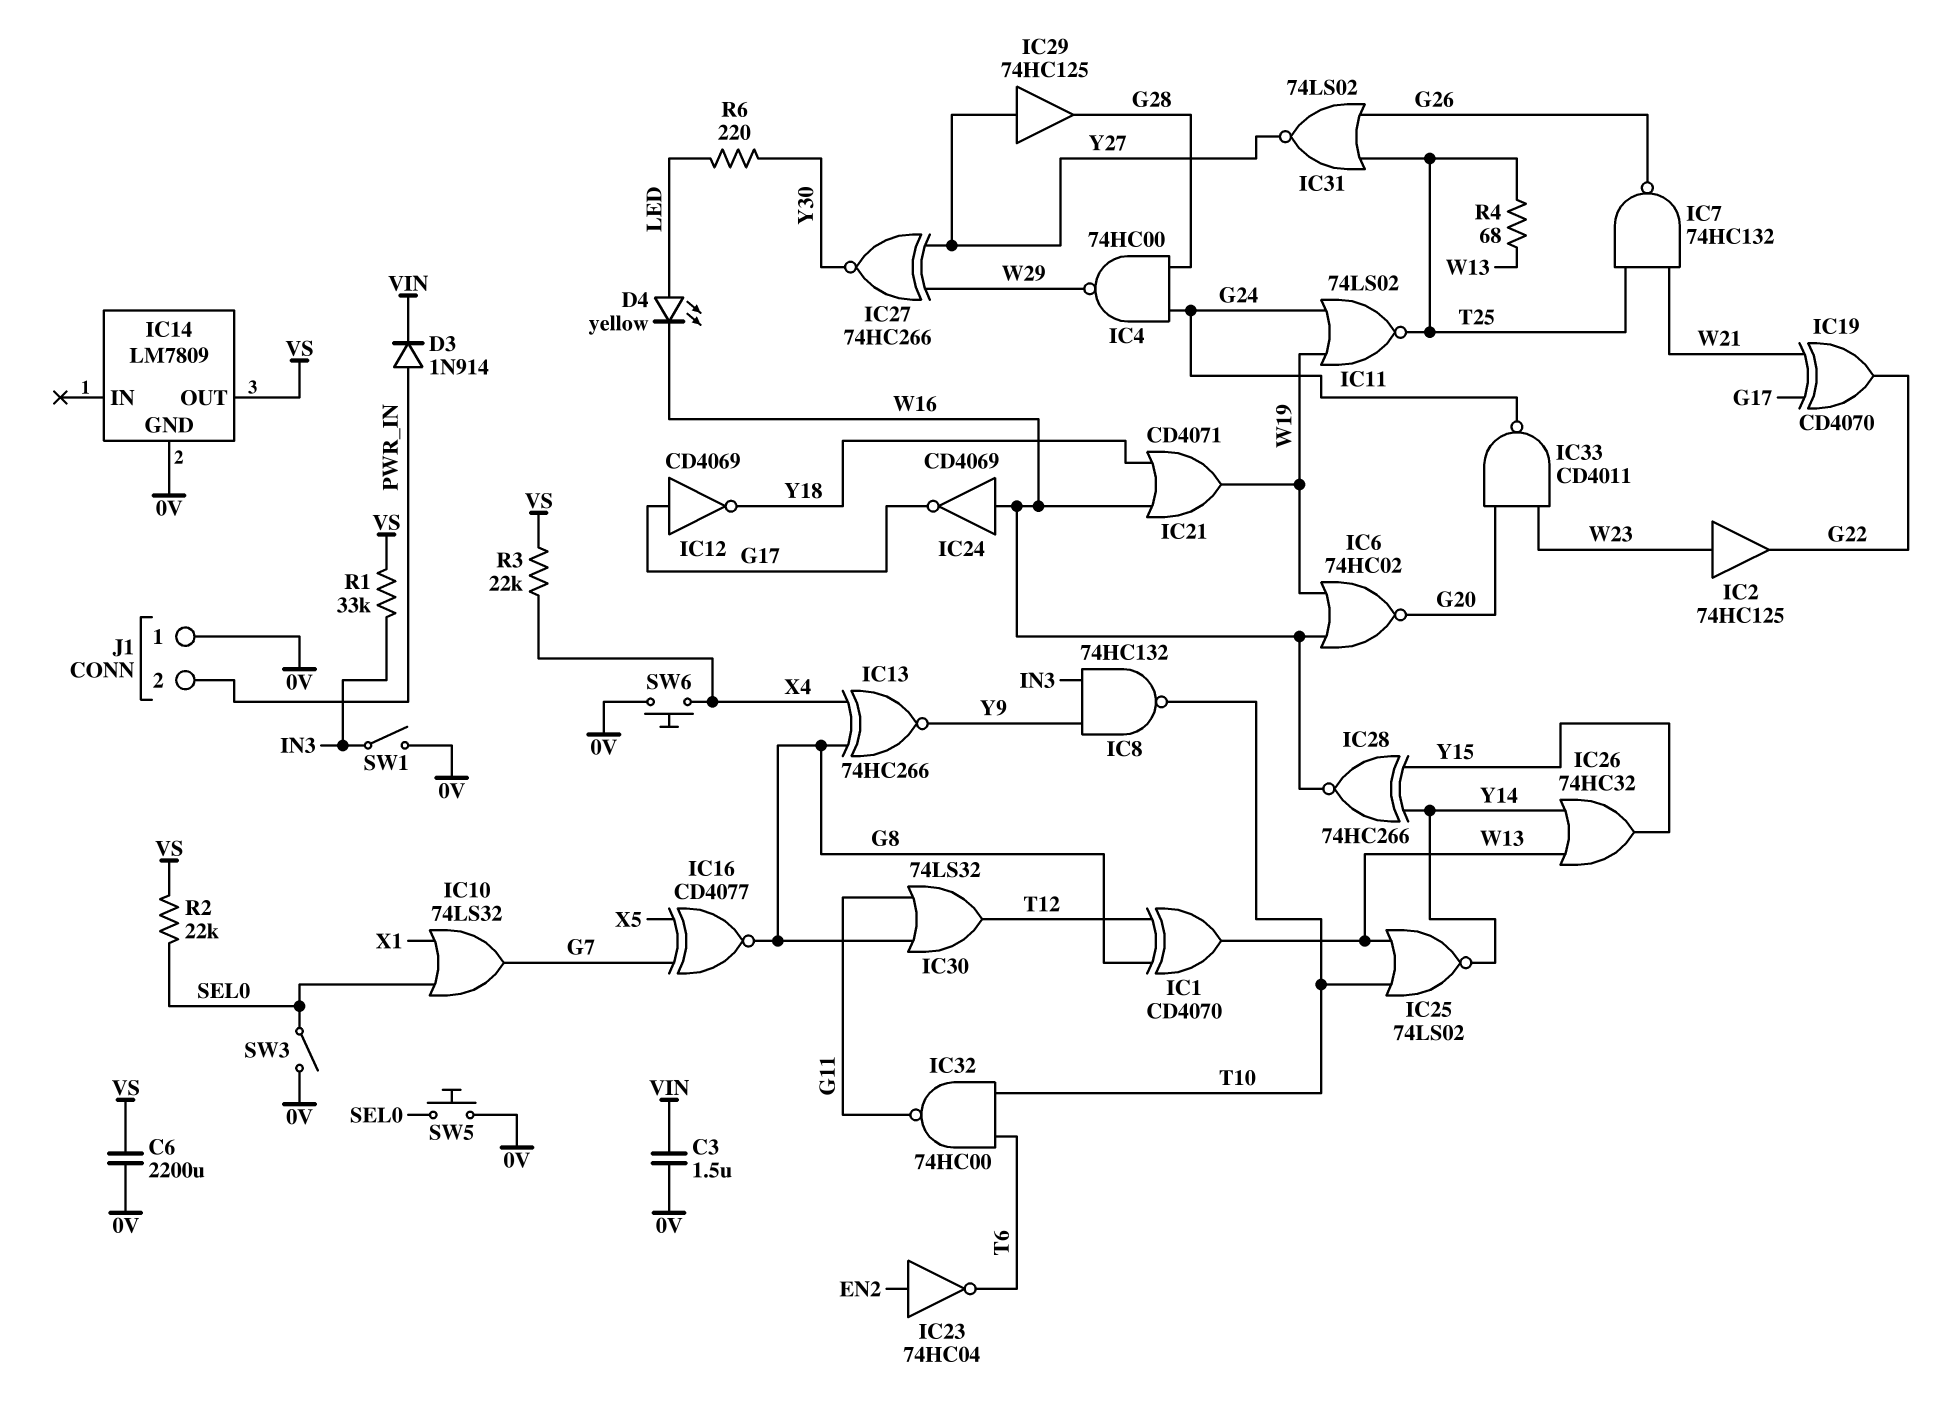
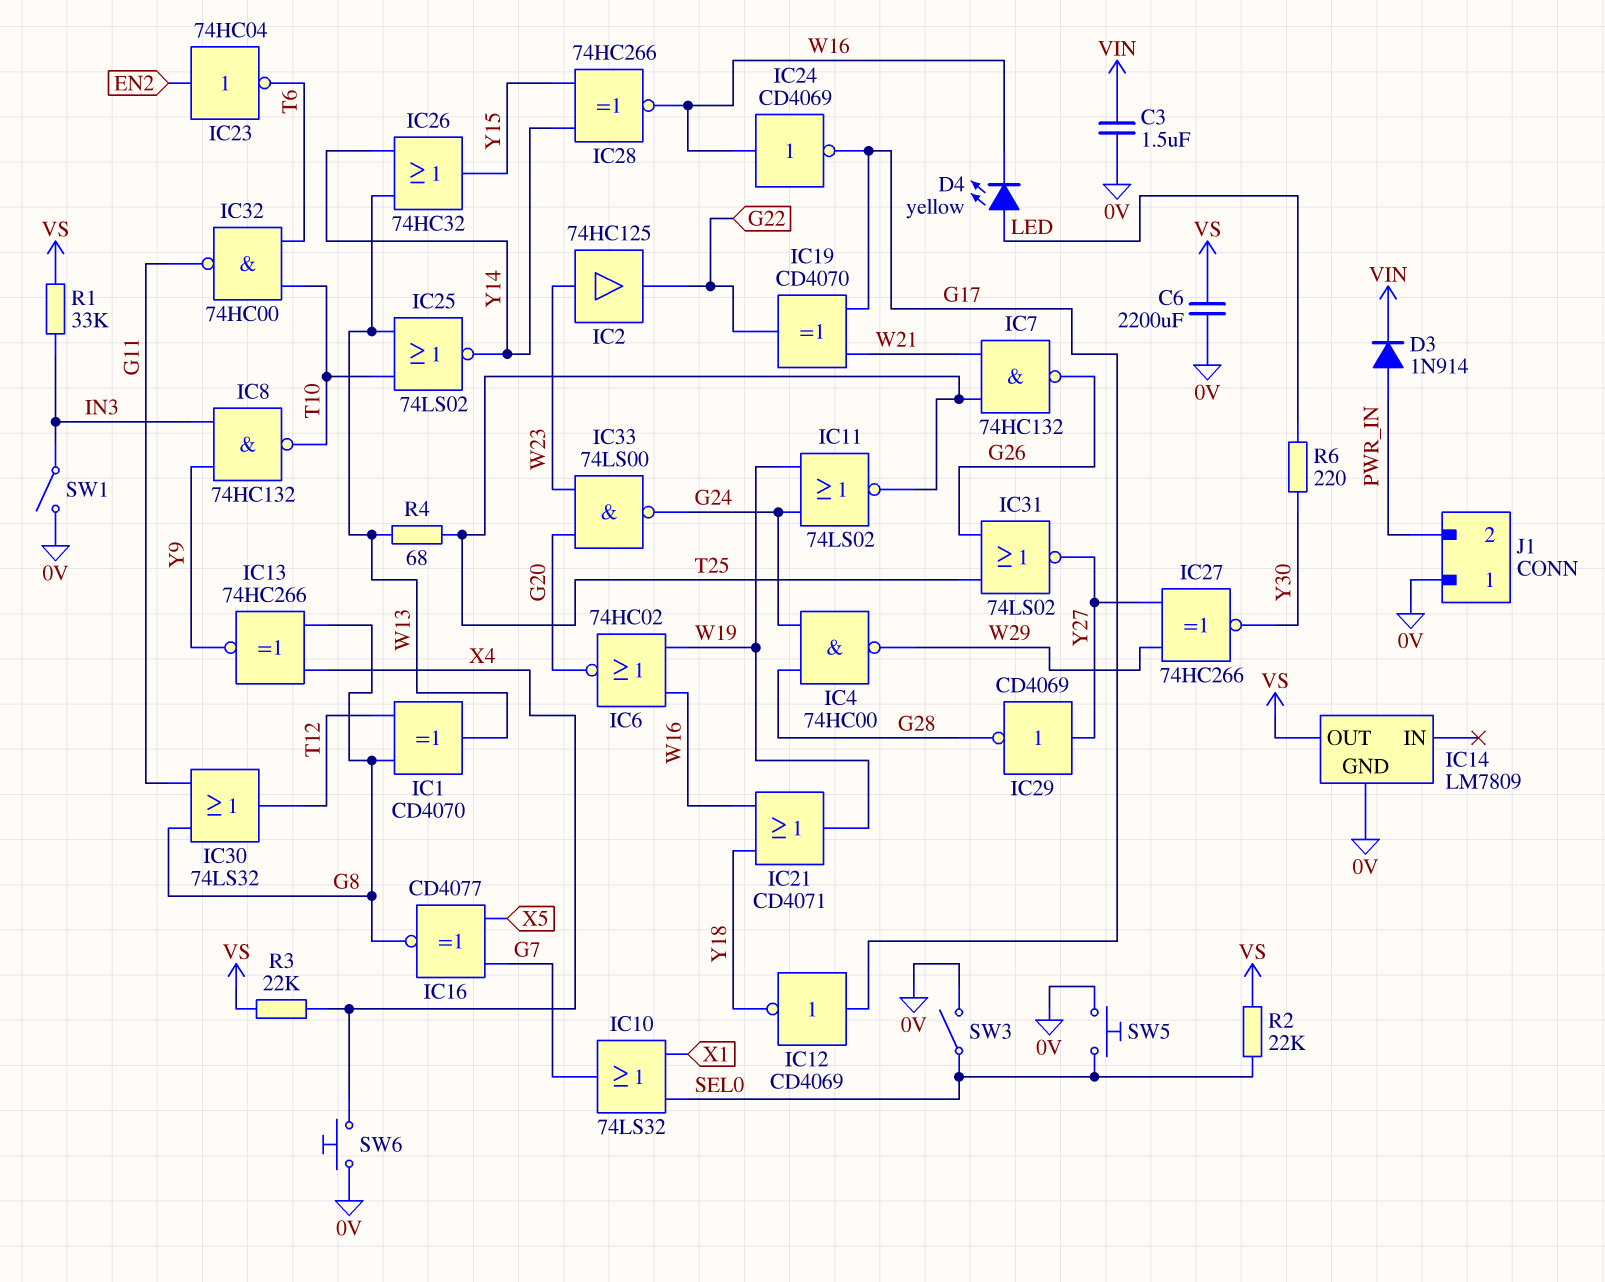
IC29: buffer 74HC125 (in Y27, out G28) -> NOT CD4069 (in Y27, out G28)
IC33: NAND CD4011 (in G20, in W23, out G24) -> NAND 74LS00 (in G20, in W23, out G24)

